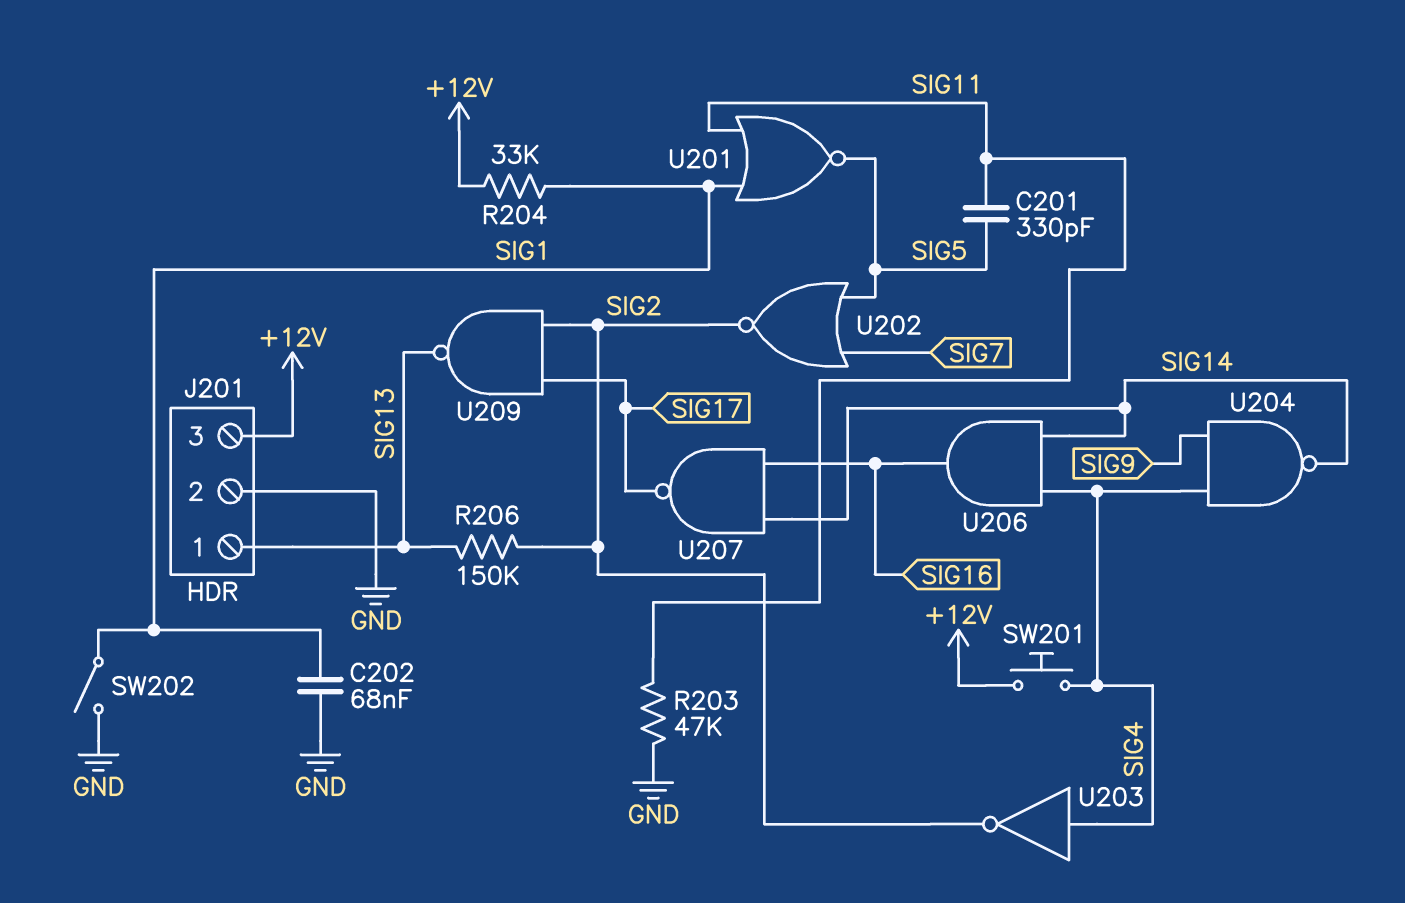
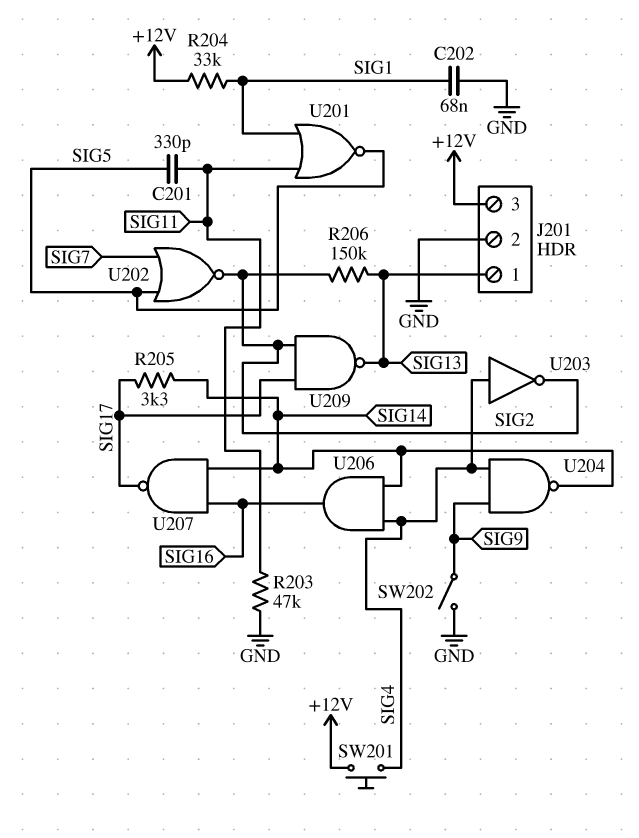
R205: none -> 3.3k (SIG14, SIG17)
SW202: switch (GND, SIG1) -> switch (GND, SIG9)

